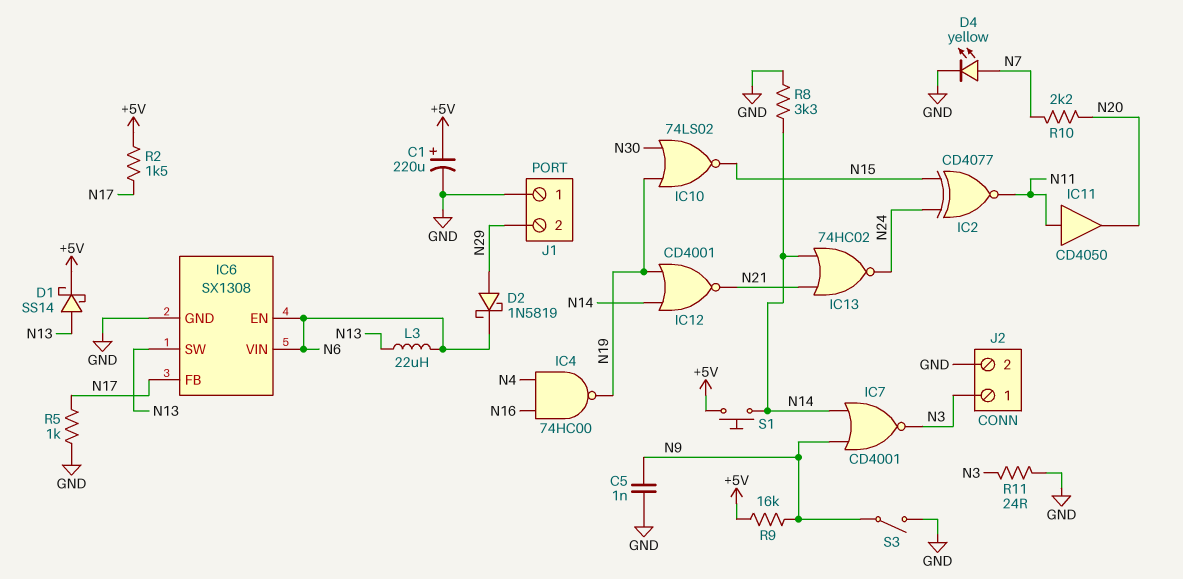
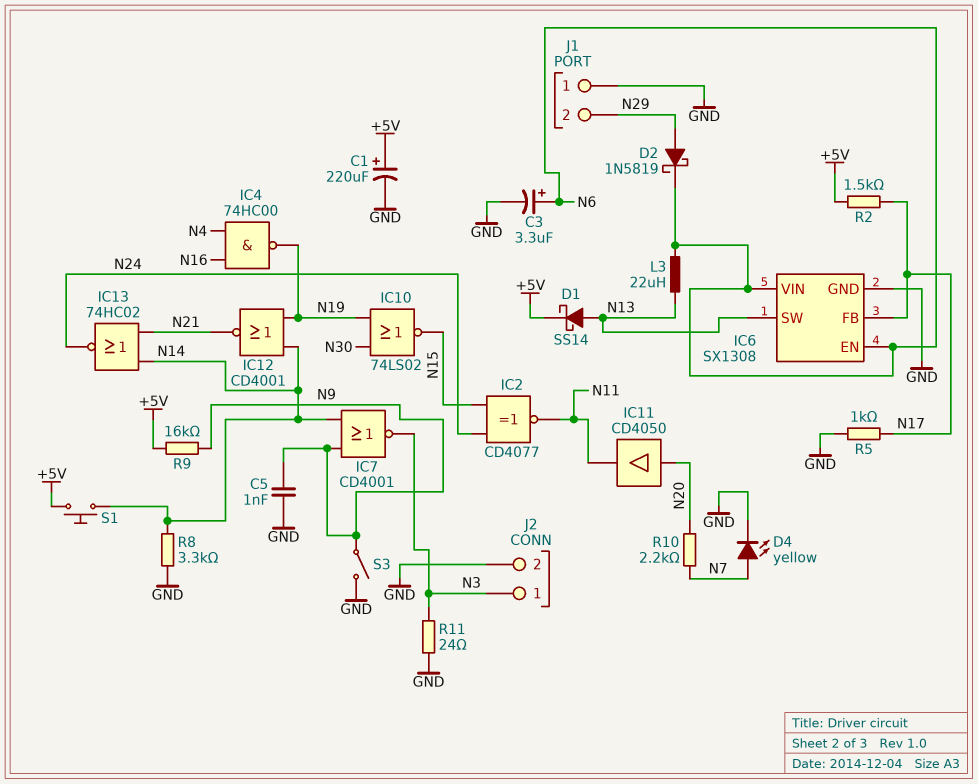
C3: none -> 3.3uF (plus N6, minus GND)
IC11: buffer CD4050 (in N11, out N20) -> buffer CD4050 (in N20, out N11)

